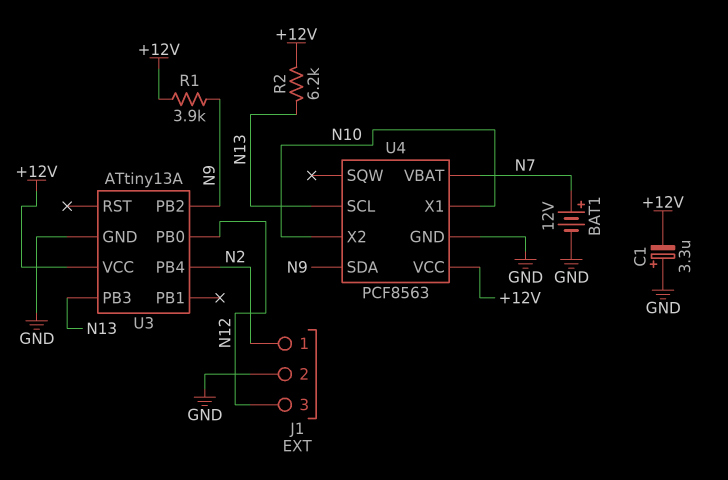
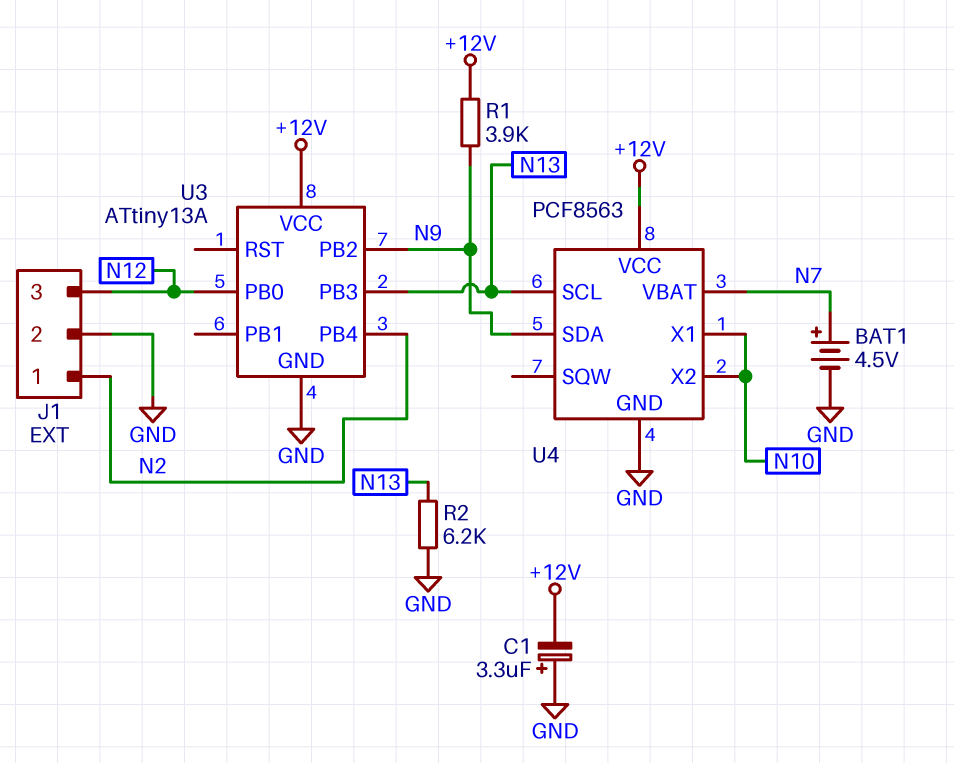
BAT1: 12V (plus N7, minus GND) -> 4.5V (plus N7, minus GND)
R2: 6.2k (+12V, N13) -> 6.2k (GND, N13)

